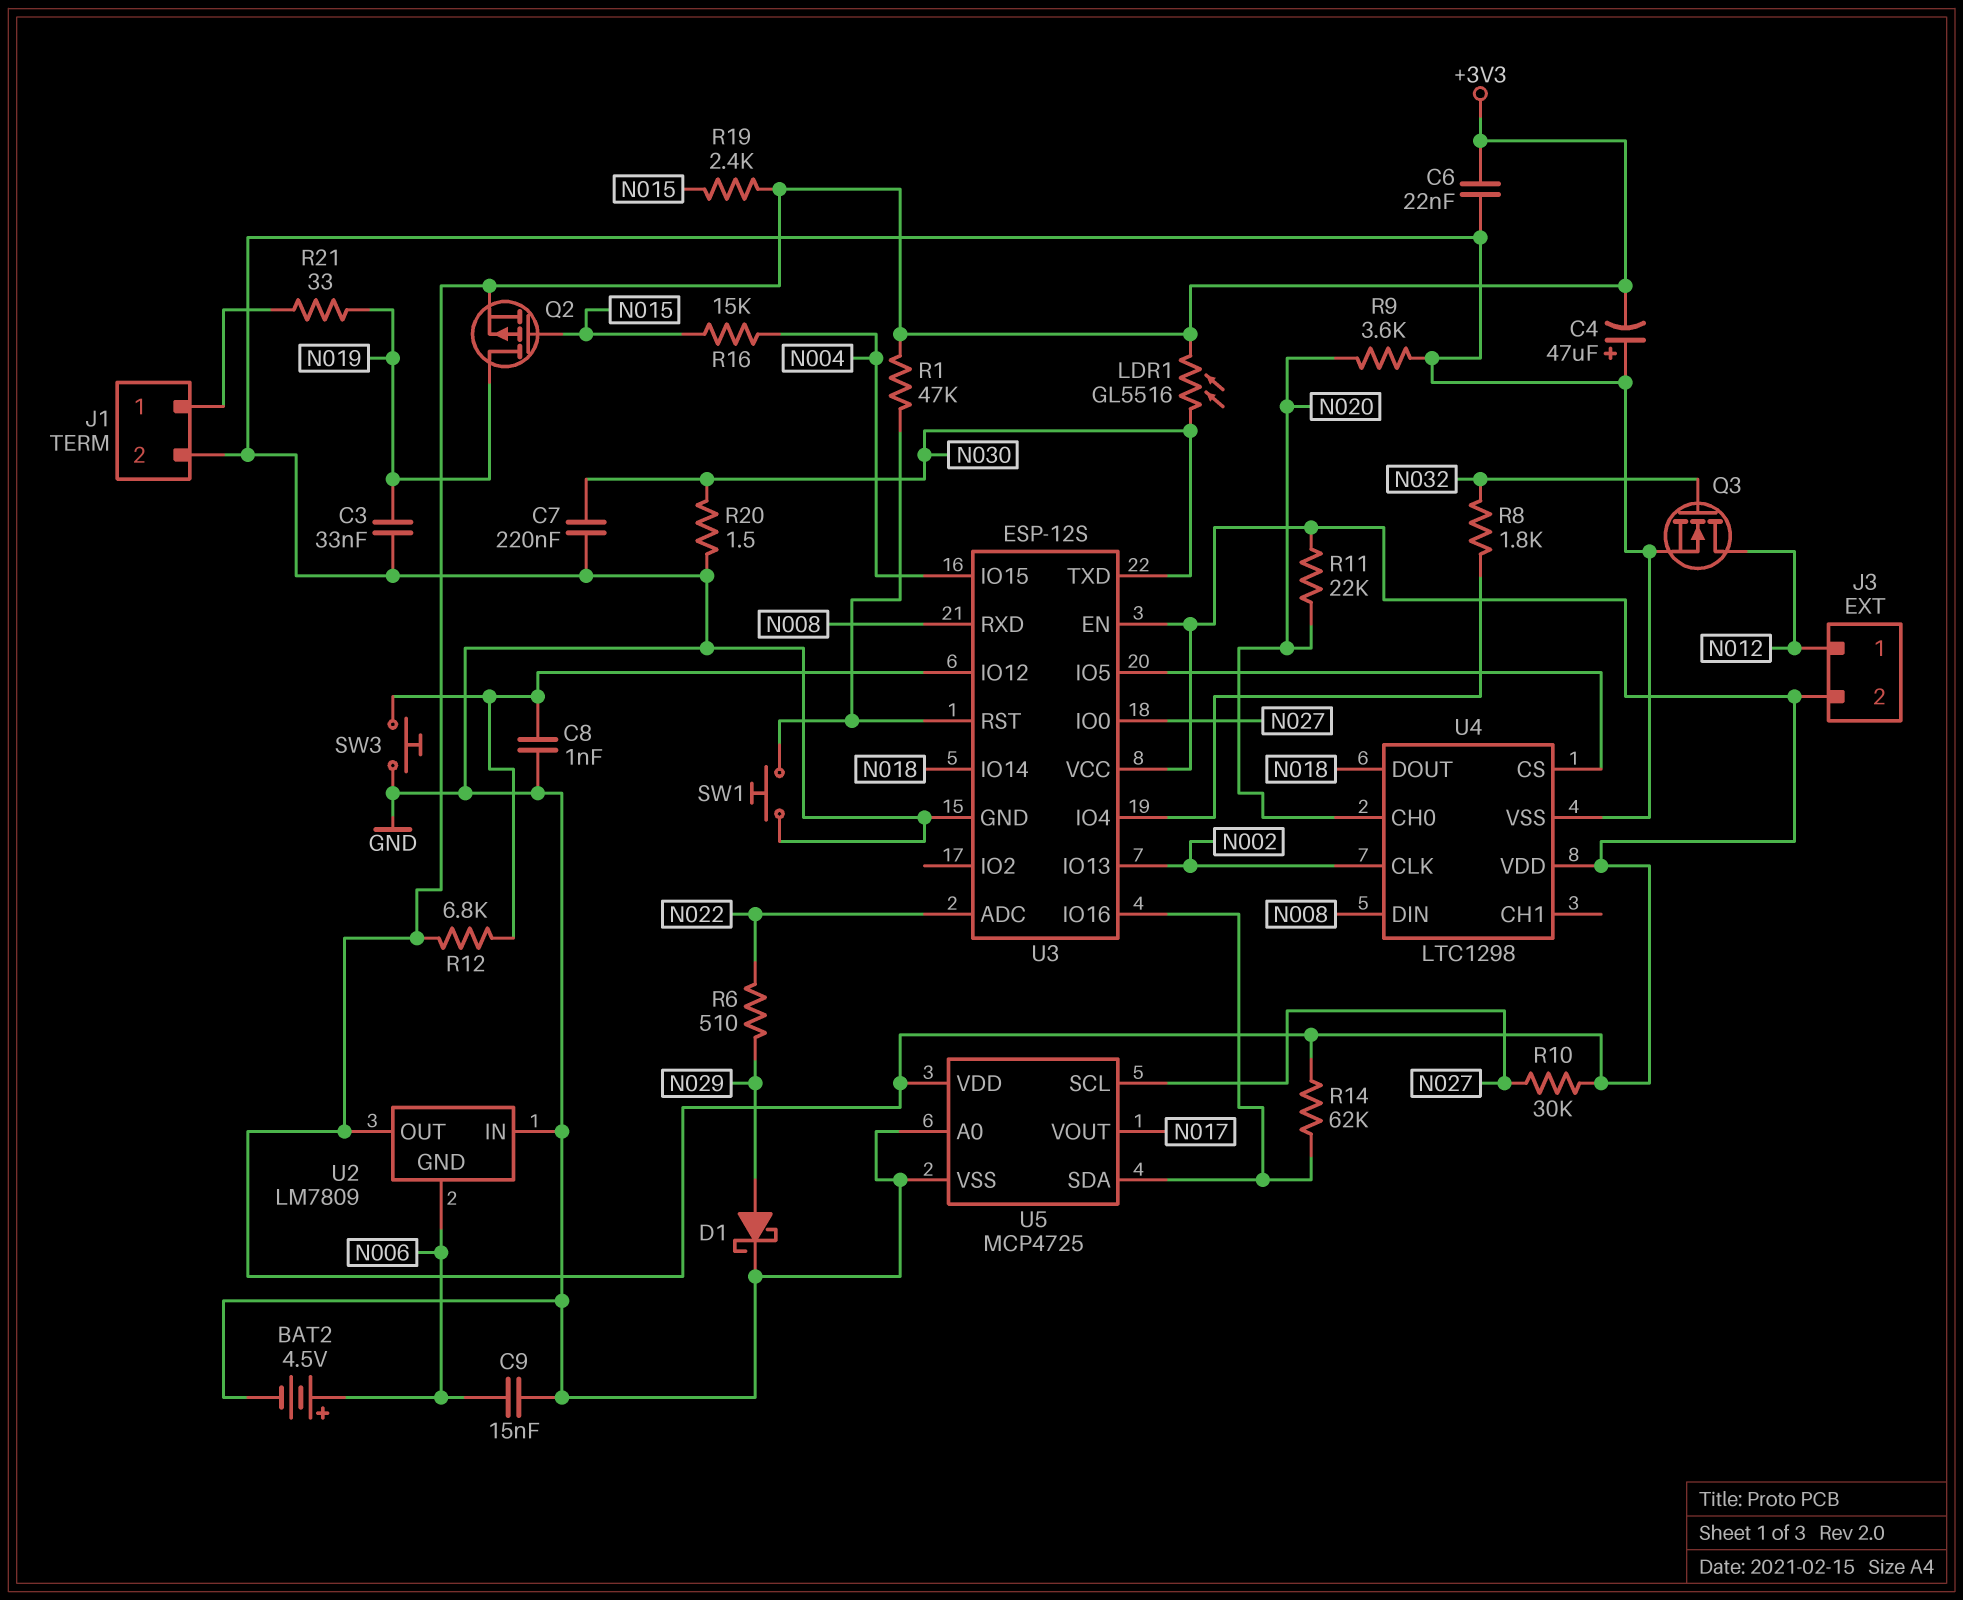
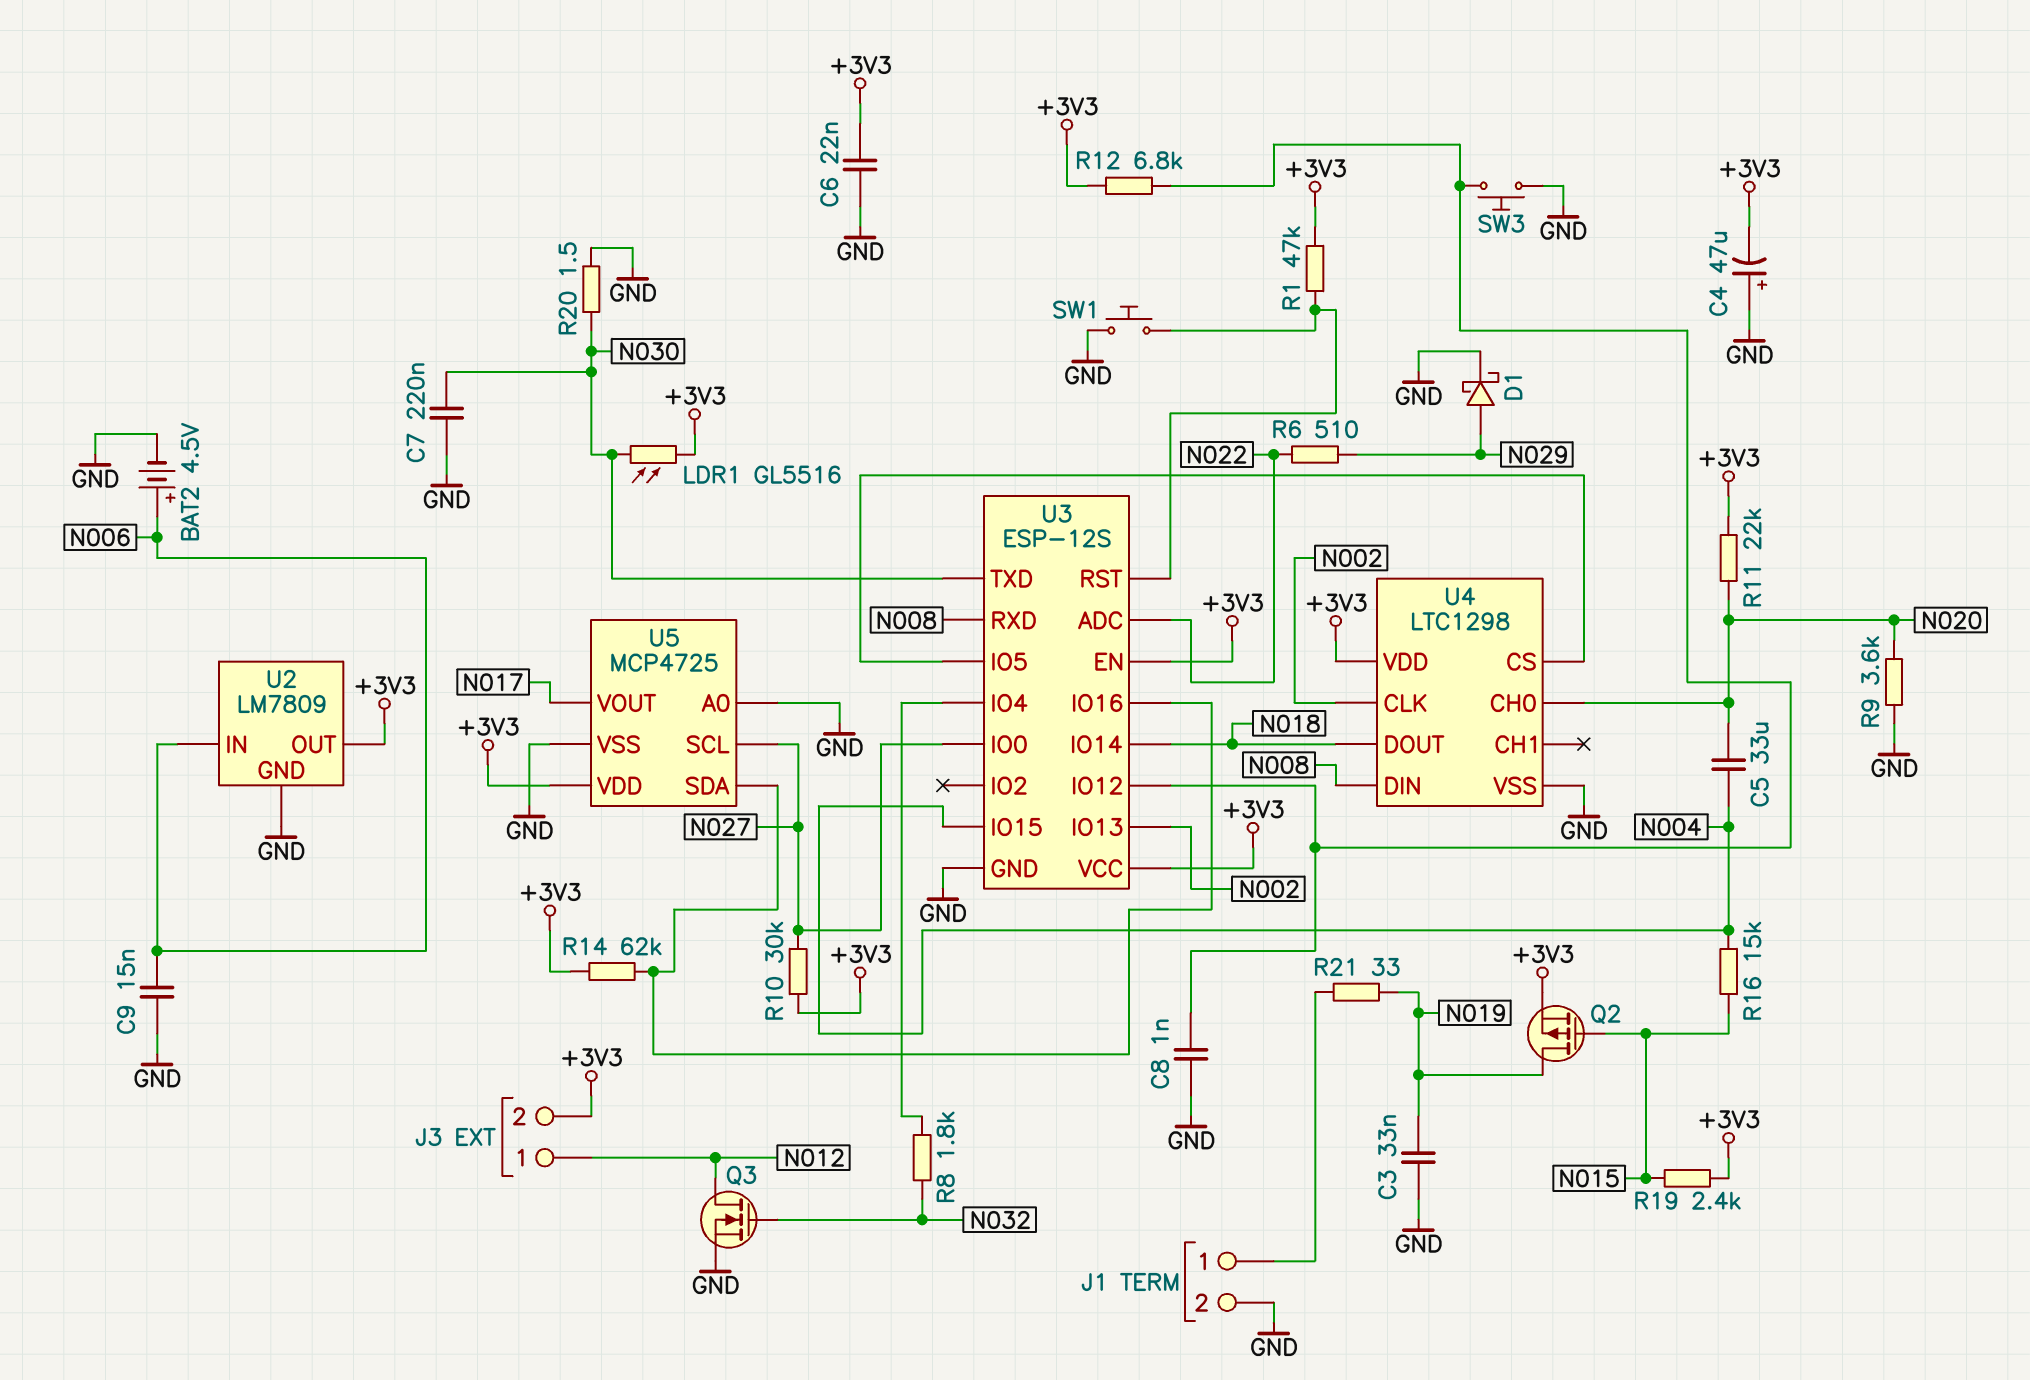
C5: none -> 33uF (N004, N020)
U2 pin GND: N006 -> GND
U2 pin IN: GND -> N006

